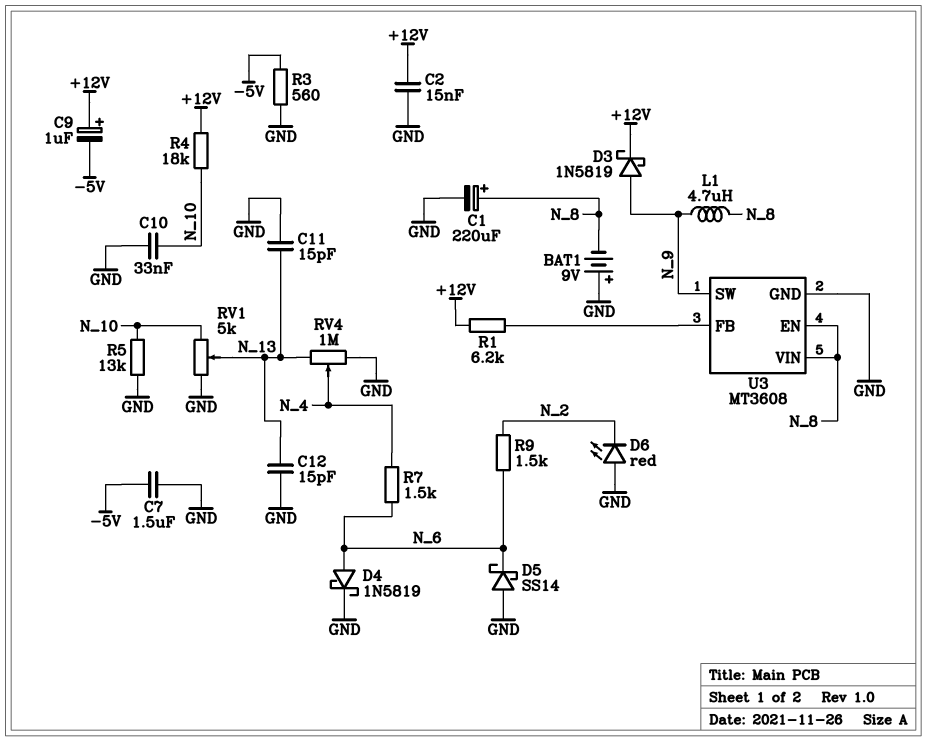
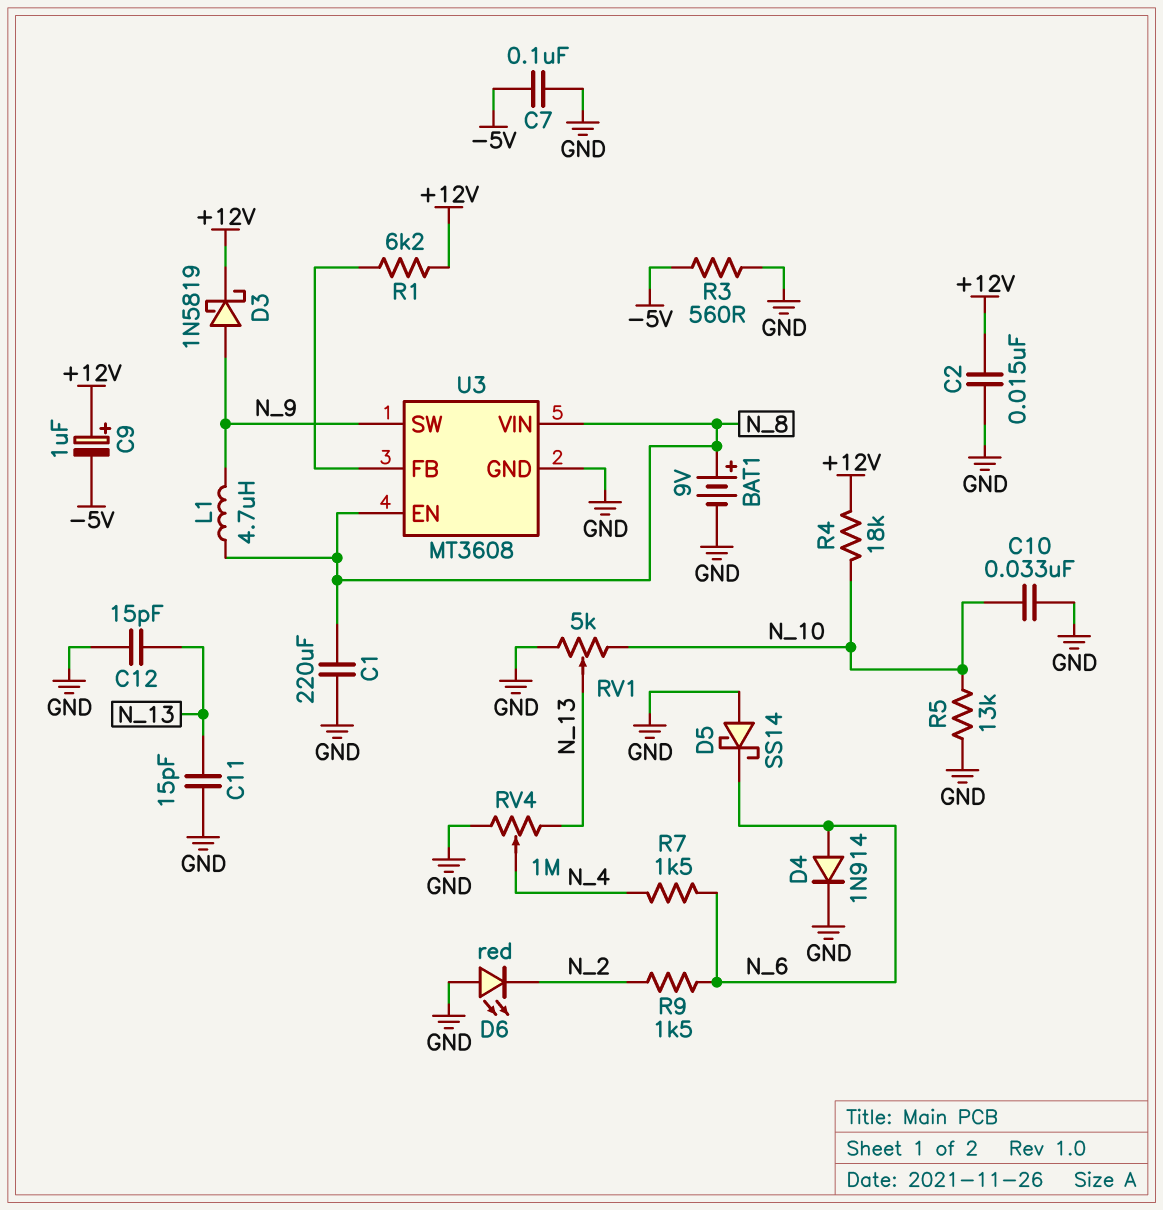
BAT1: 9V (plus GND, minus N_8) -> 9V (plus N_8, minus GND)
C1: 220uF (plus N_8, minus GND) -> 220uF (GND, N_8)
C7: 1.5uF (-5V, GND) -> 100nF (-5V, GND)
D4: schottky 1N5819 (A N_6, K GND) -> diode 1N914 (A N_6, K GND)

